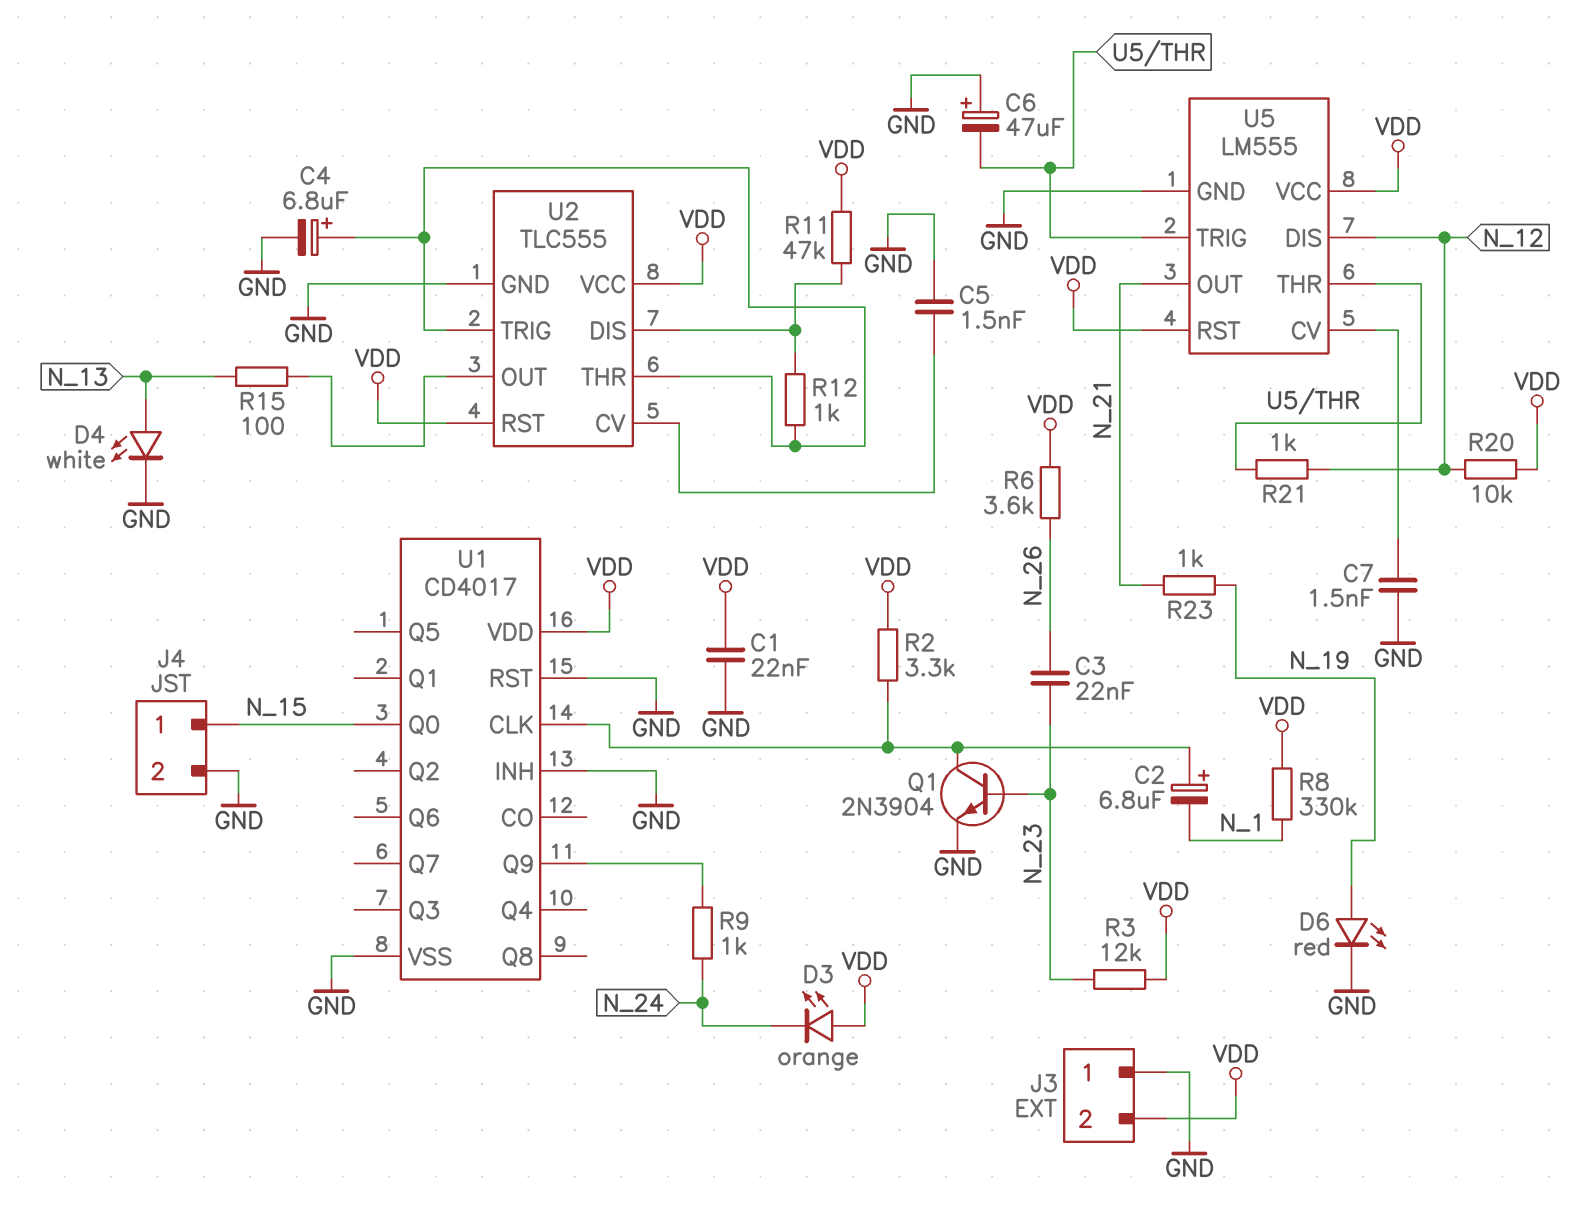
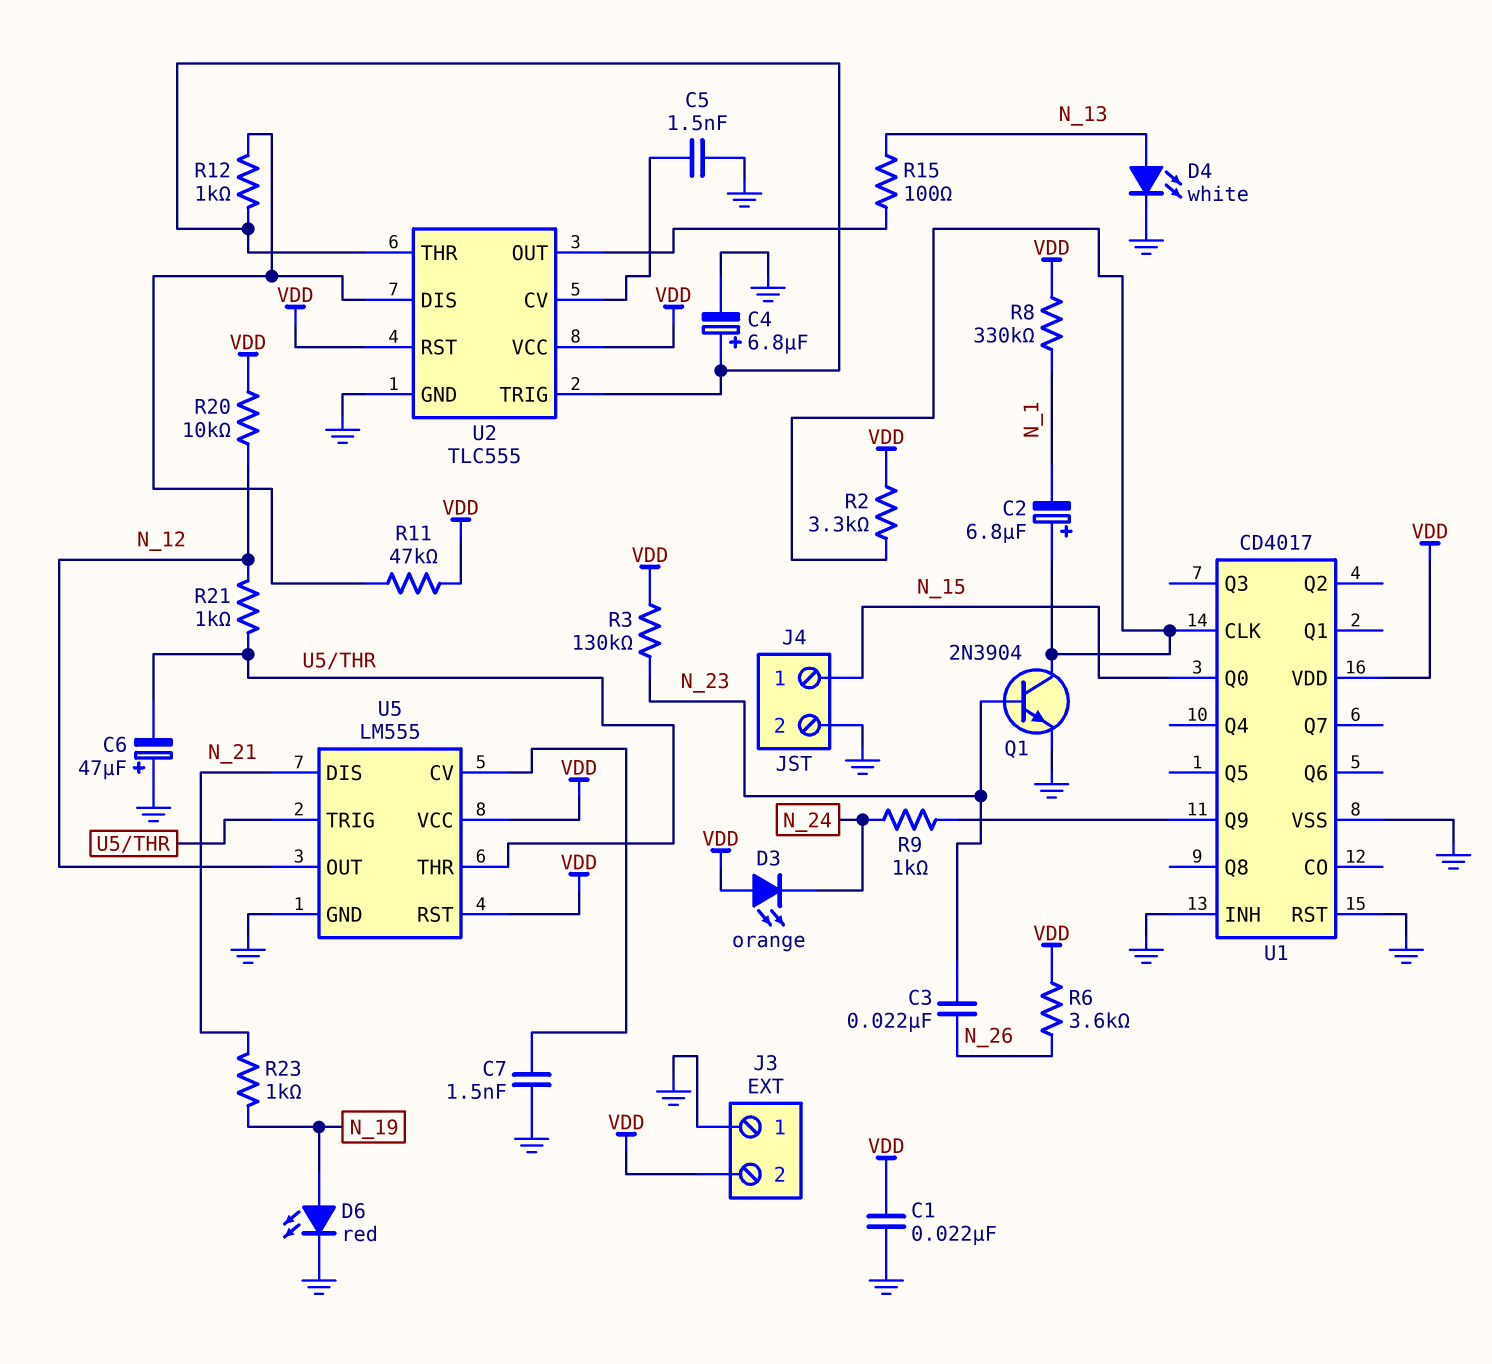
R3: 12k (N_23, VDD) -> 130k (N_23, VDD)
U5 pin DIS: N_12 -> N_21
U5 pin OUT: N_21 -> N_12

